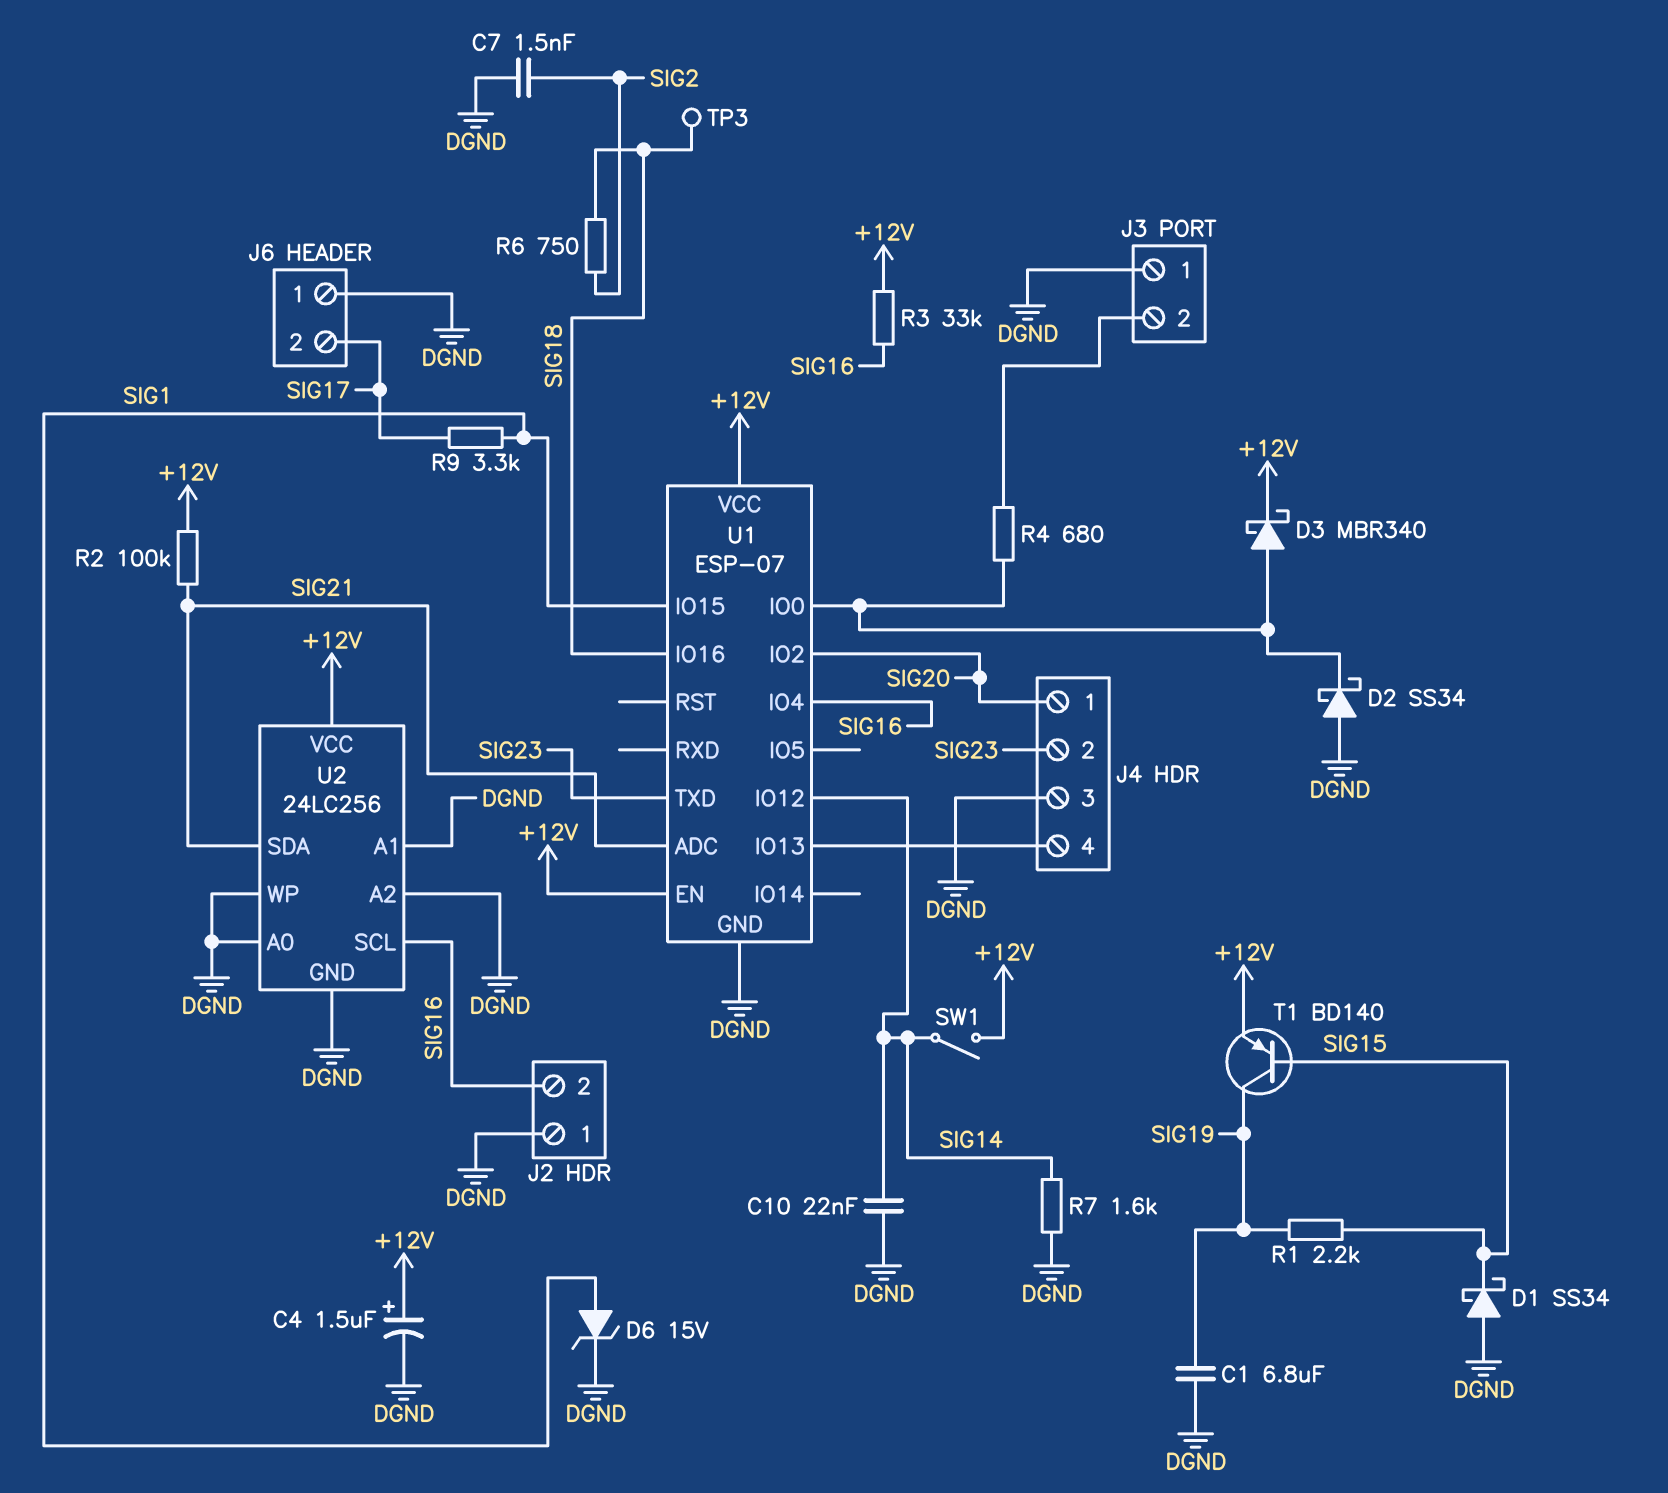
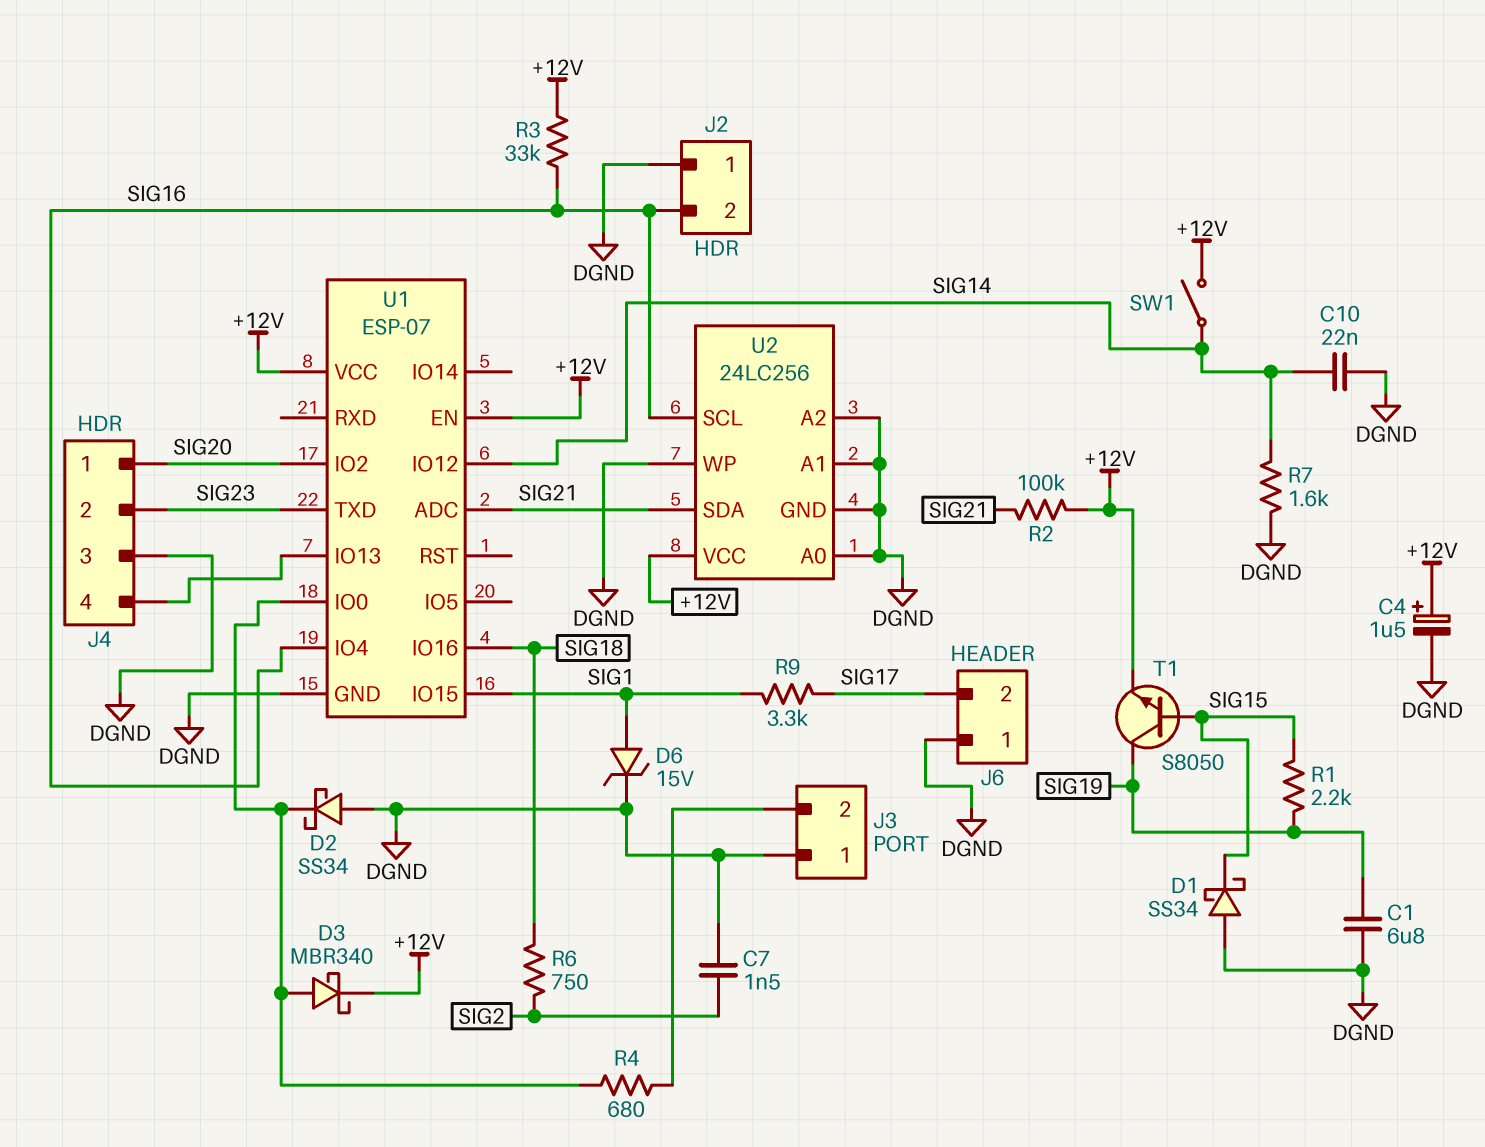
T1: PNP BD140 (B SIG15, C SIG19, E +12V) -> NPN S8050 (B SIG15, C SIG19, E +12V)
TP3: test point (SIG18) -> none

